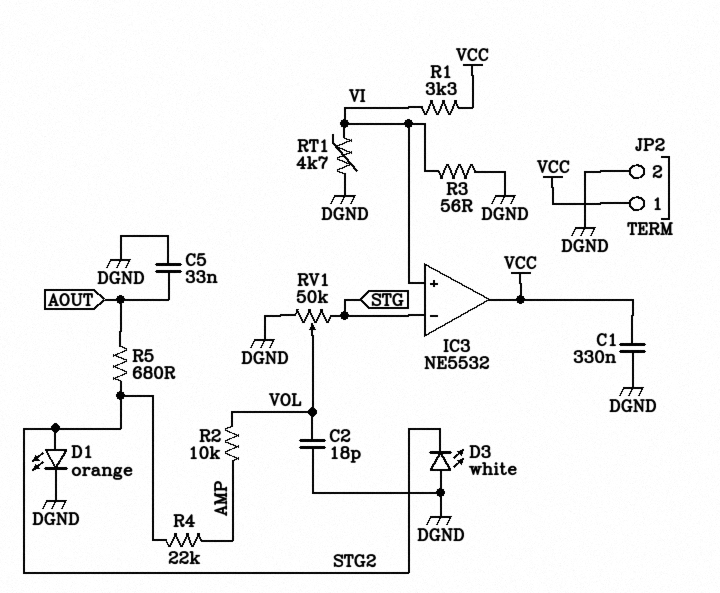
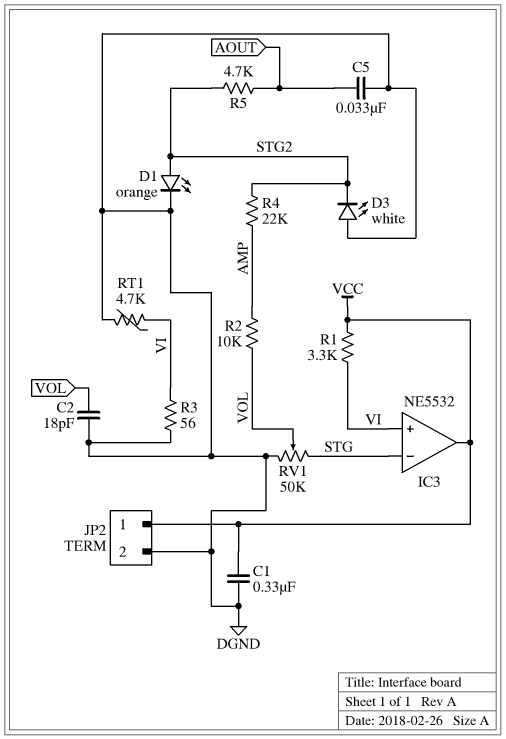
R5: 680 (AOUT, STG2) -> 4.7k (AOUT, STG2)

